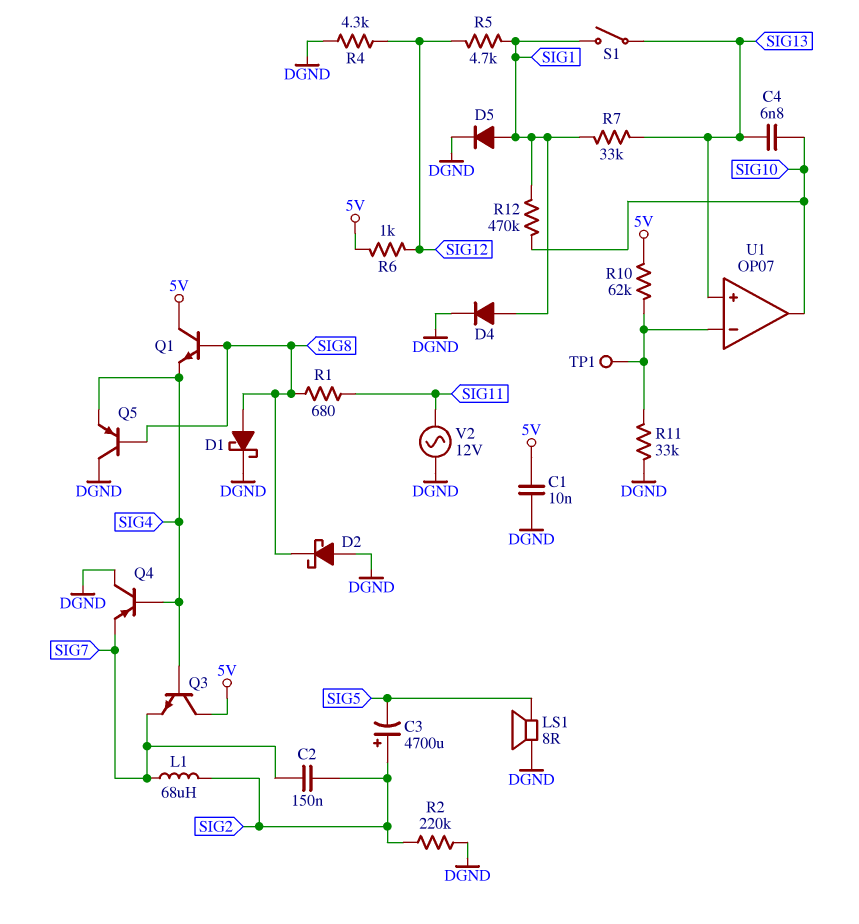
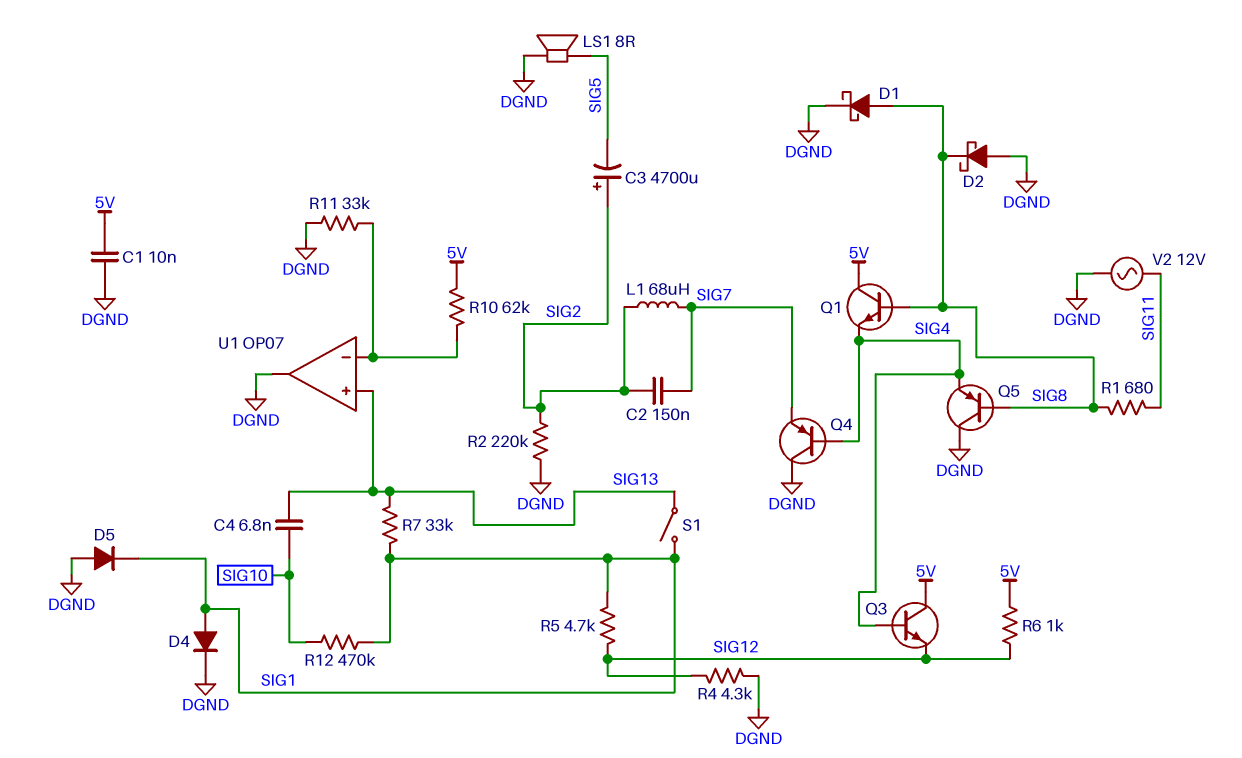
D5: diode (A SIG1, K DGND) -> diode (A DGND, K SIG1)
Q3: NPN (B SIG4, C 5V, E SIG7) -> NPN (B SIG4, C 5V, E SIG12)
TP1: test point (U1/in-) -> none
U1 pin out: SIG10 -> DGND

